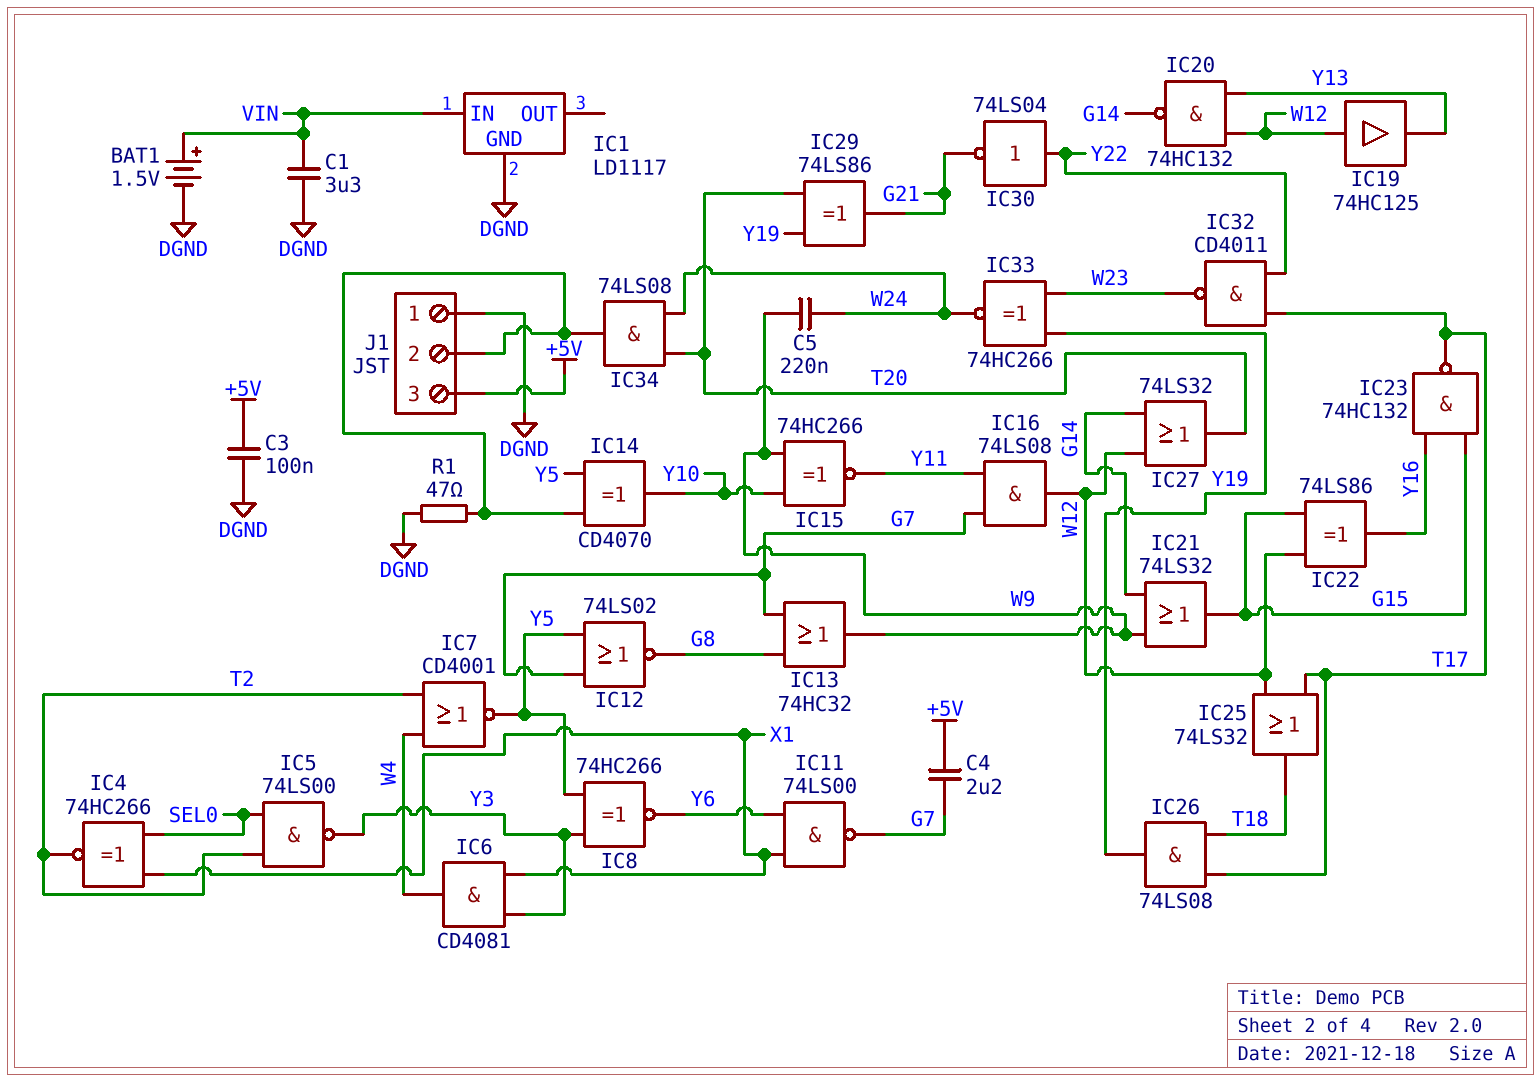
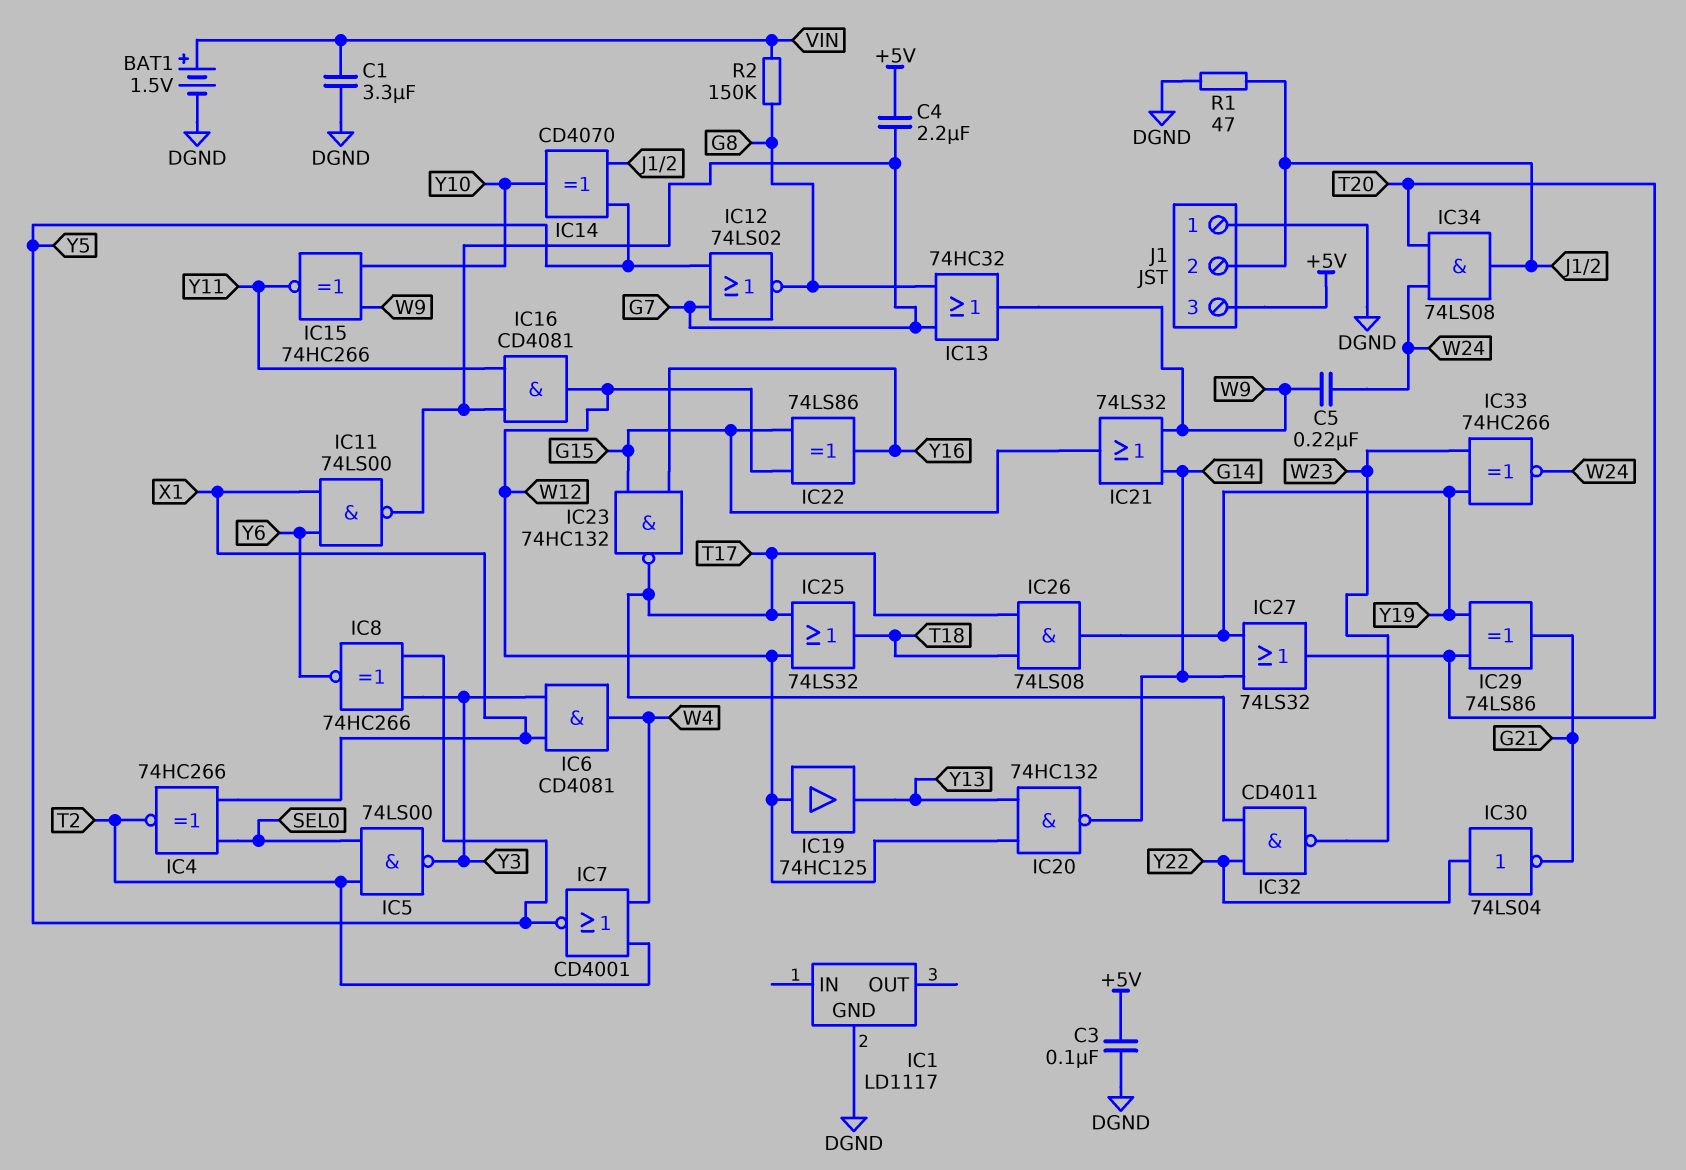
IC1 pin IN: VIN -> none
IC16: AND 74LS08 (in G7, in Y11, out W12) -> AND CD4081 (in G7, in Y11, out W12)
IC27: OR 74LS32 (in G14, in W12, out T20) -> OR 74LS32 (in G14, in Y19, out T20)
R2: none -> 150k (G8, VIN)

